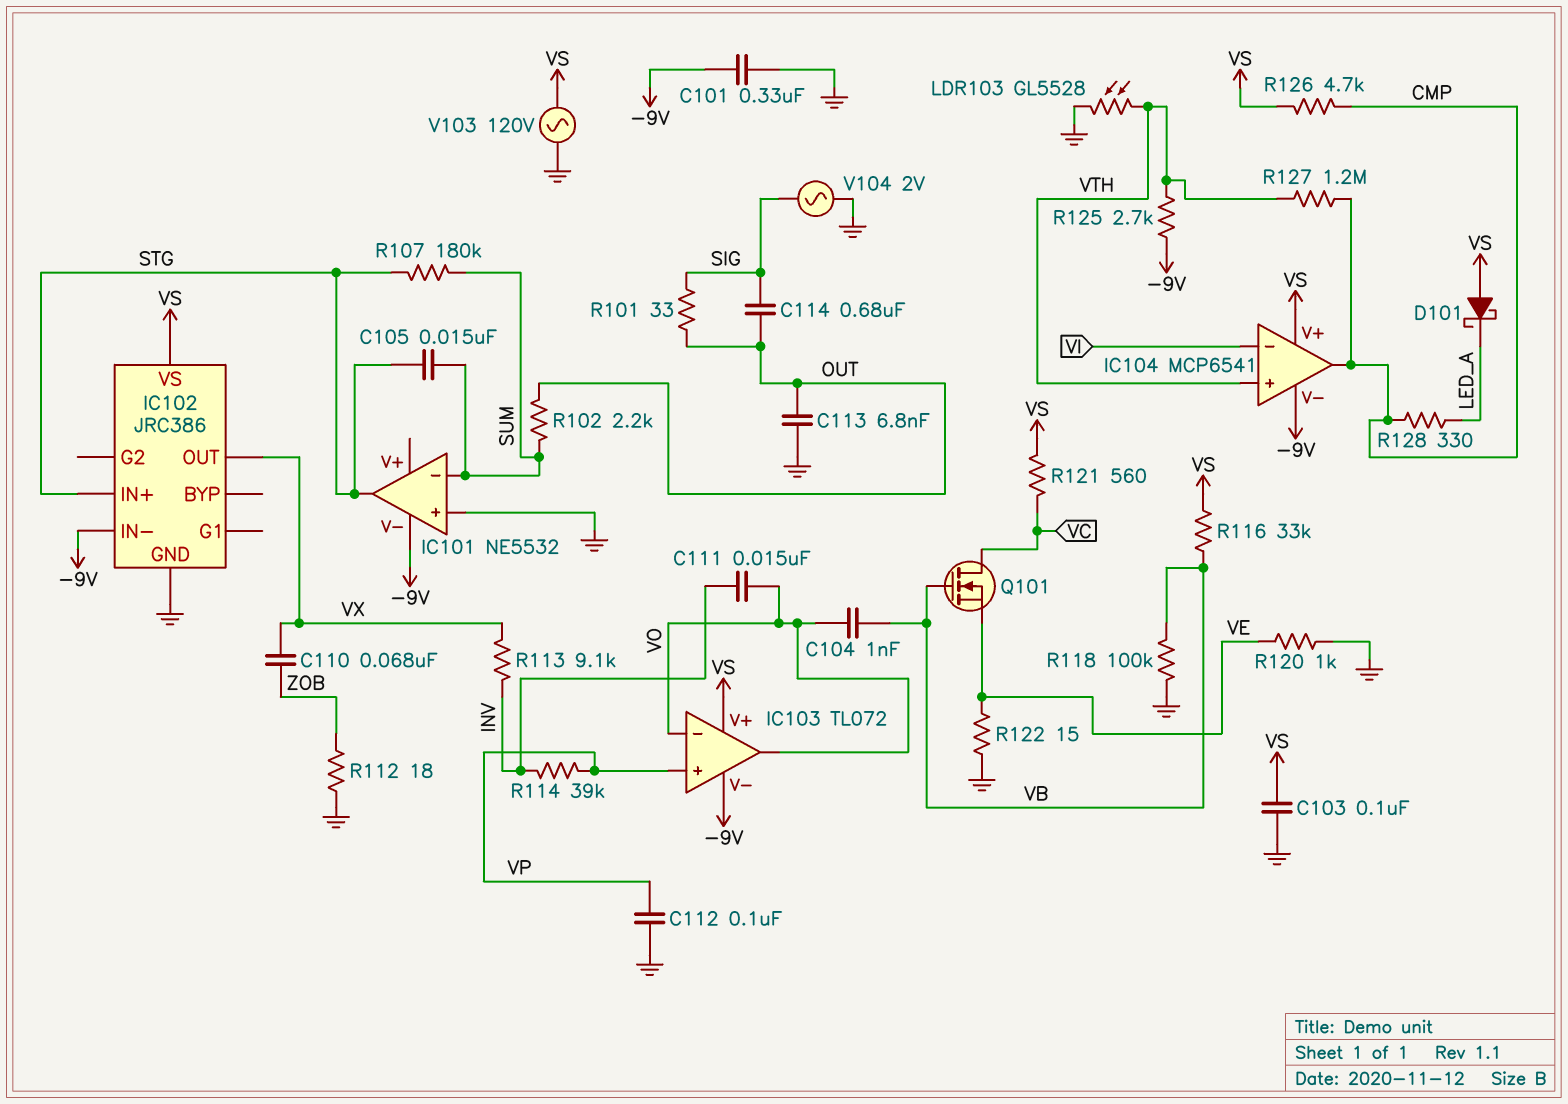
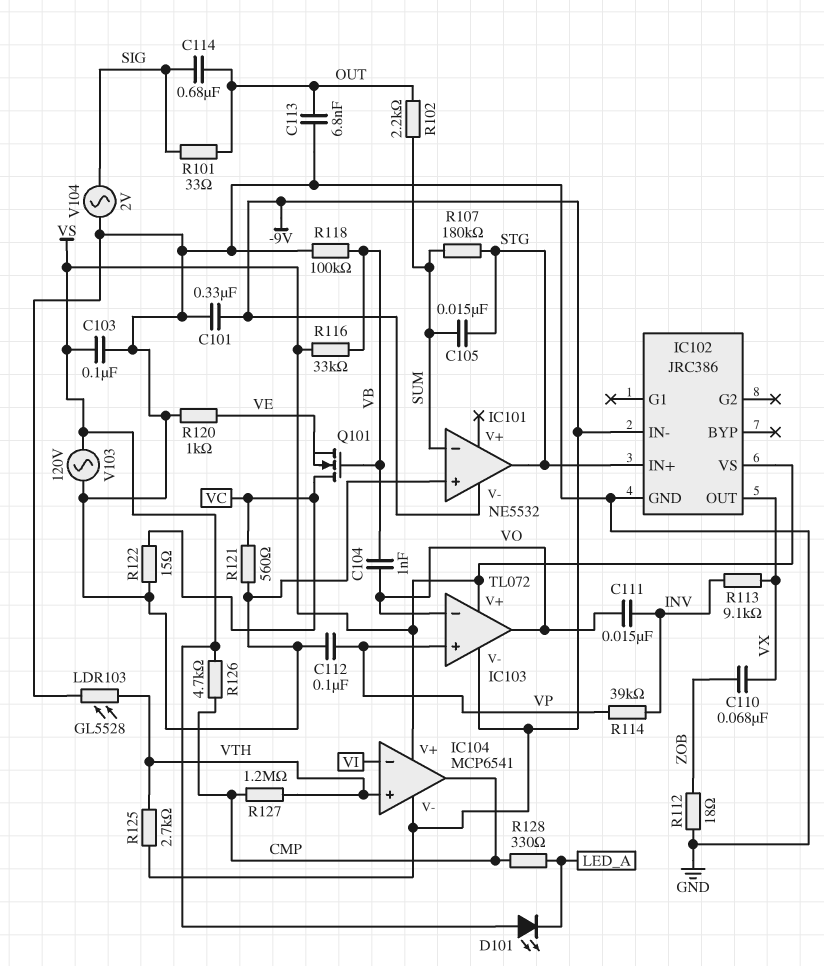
D101: schottky (A VS, K LED_A) -> LED (A VS, K LED_A)
R121: 560 (VC, VS) -> 560 (GND, VC)
R122: 15 (GND, VE) -> 15 (GND, VC)

